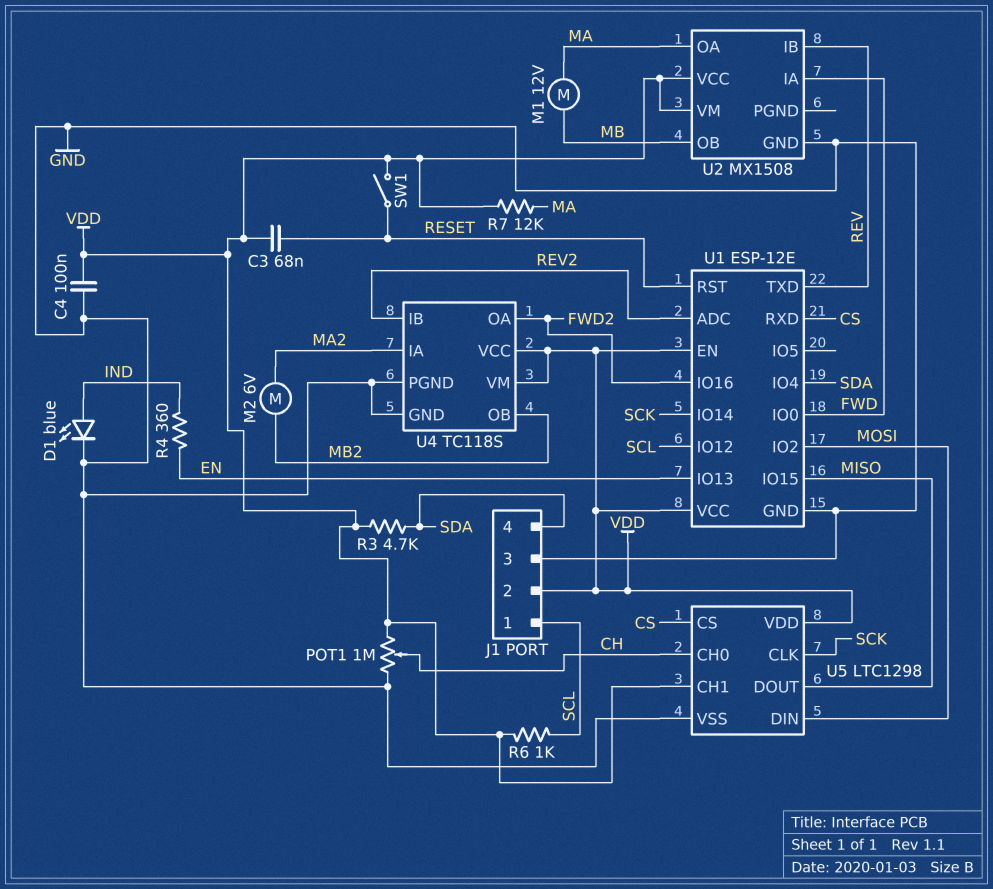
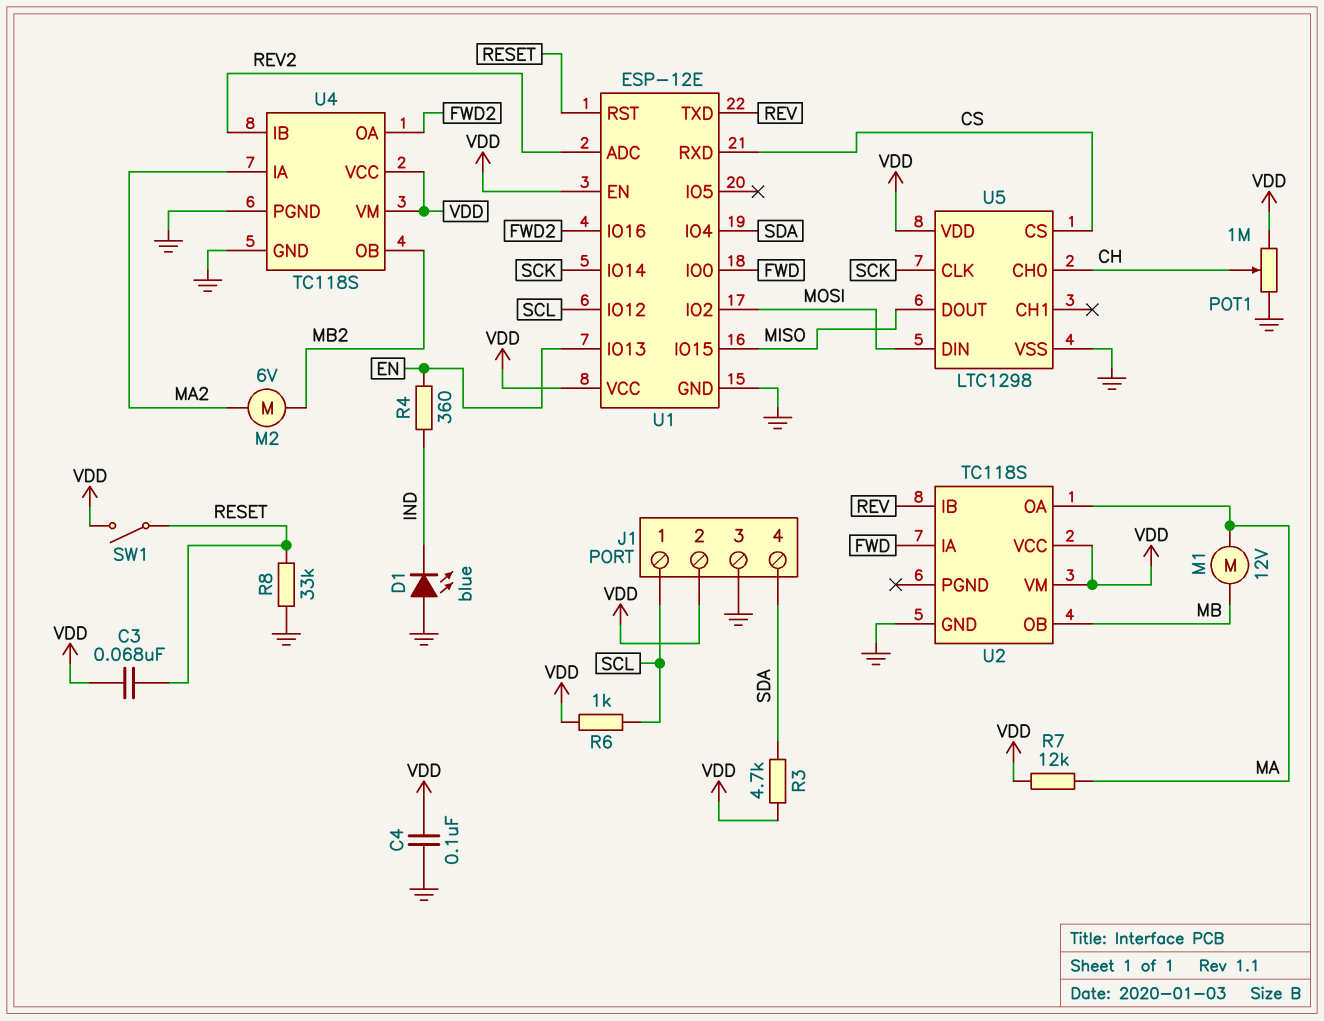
D1: LED blue (A IND, K GND) -> LED blue (A GND, K IND)
R8: none -> 33k (GND, RESET)
U2: MX1508 -> TC118S
U5 pin CH1: VDD -> none

